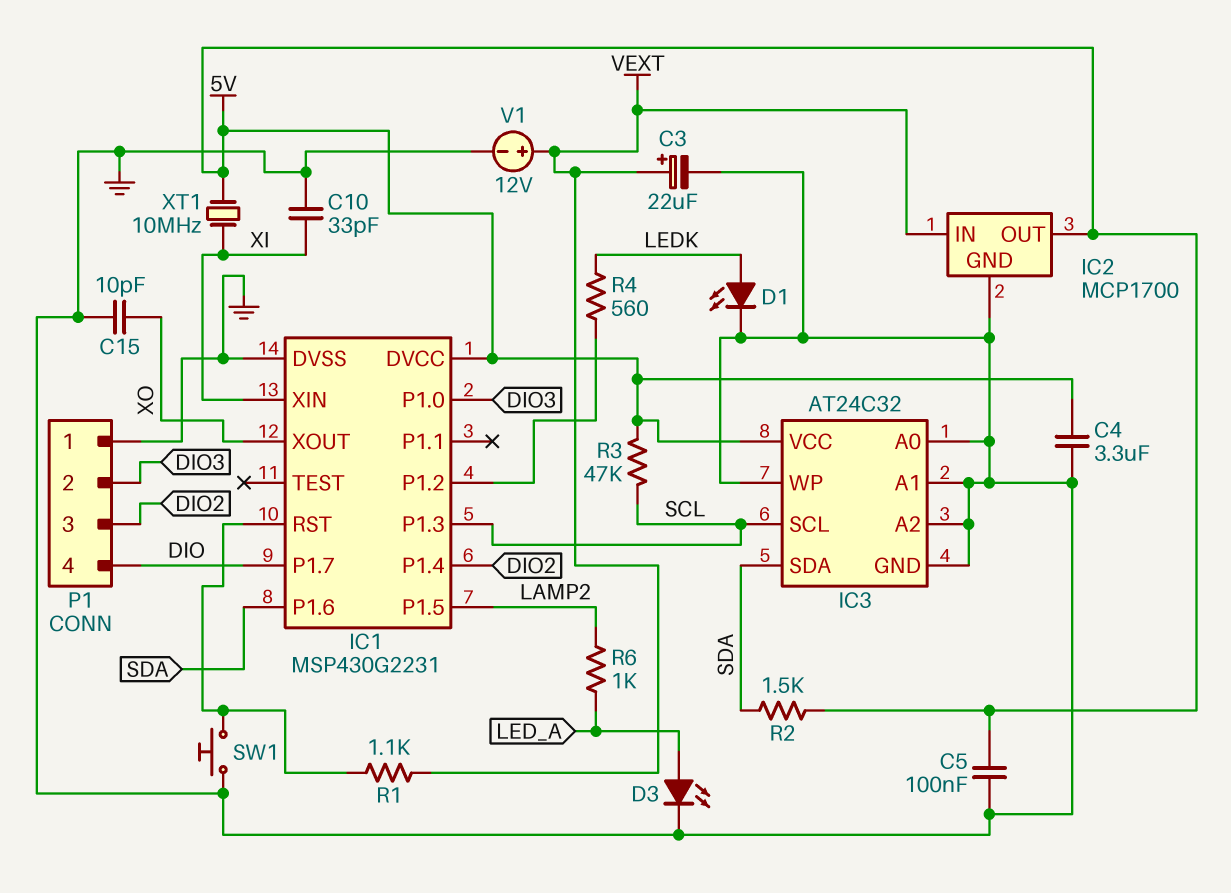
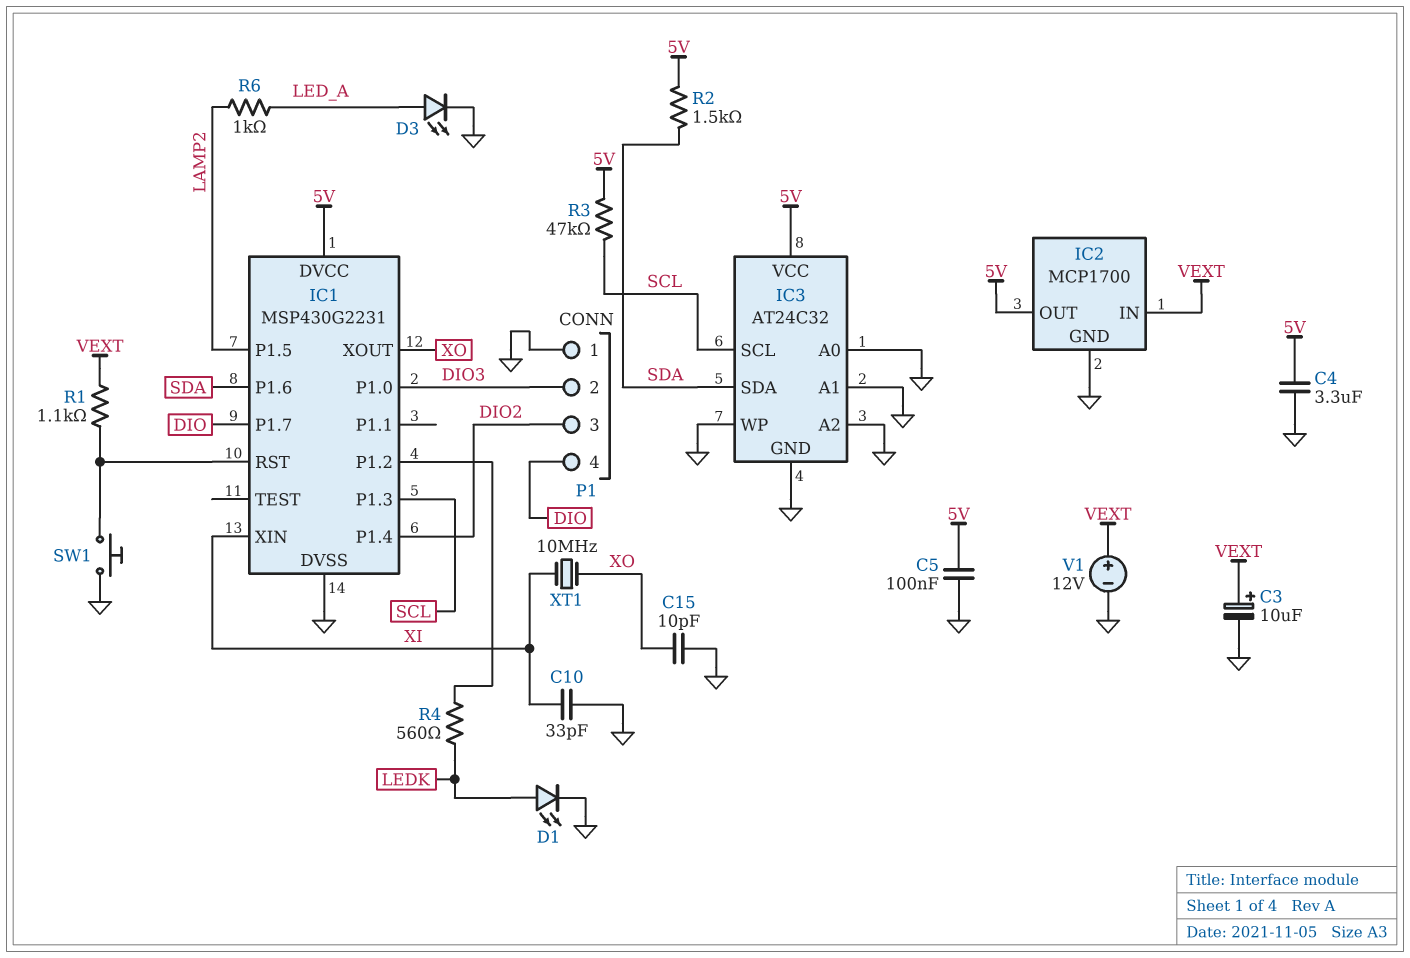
C3: 22uF (plus VEXT, minus GND) -> 10uF (plus VEXT, minus GND)
XT1: 10MHz (5V, XI) -> 10MHz (XI, XO)

